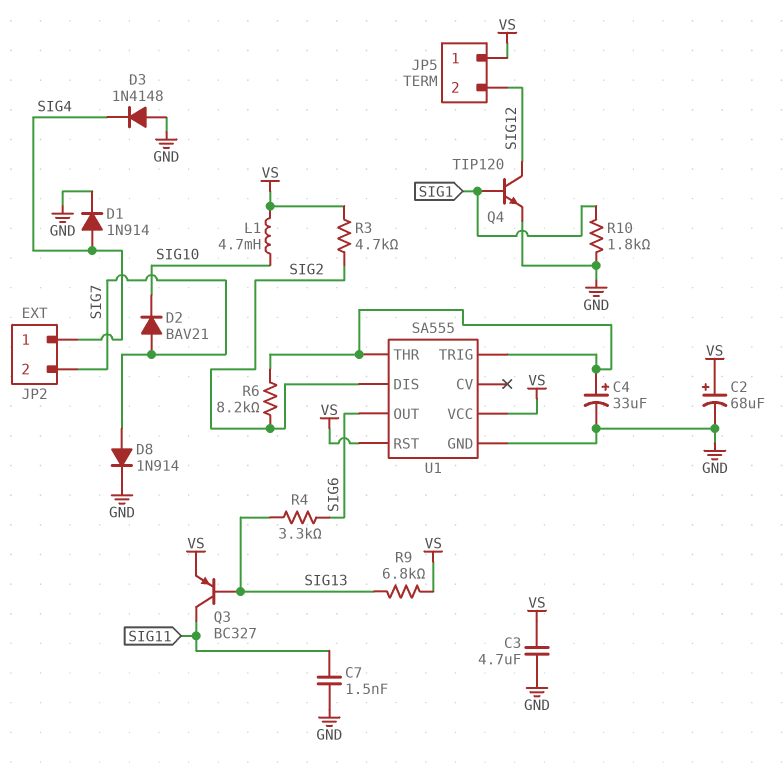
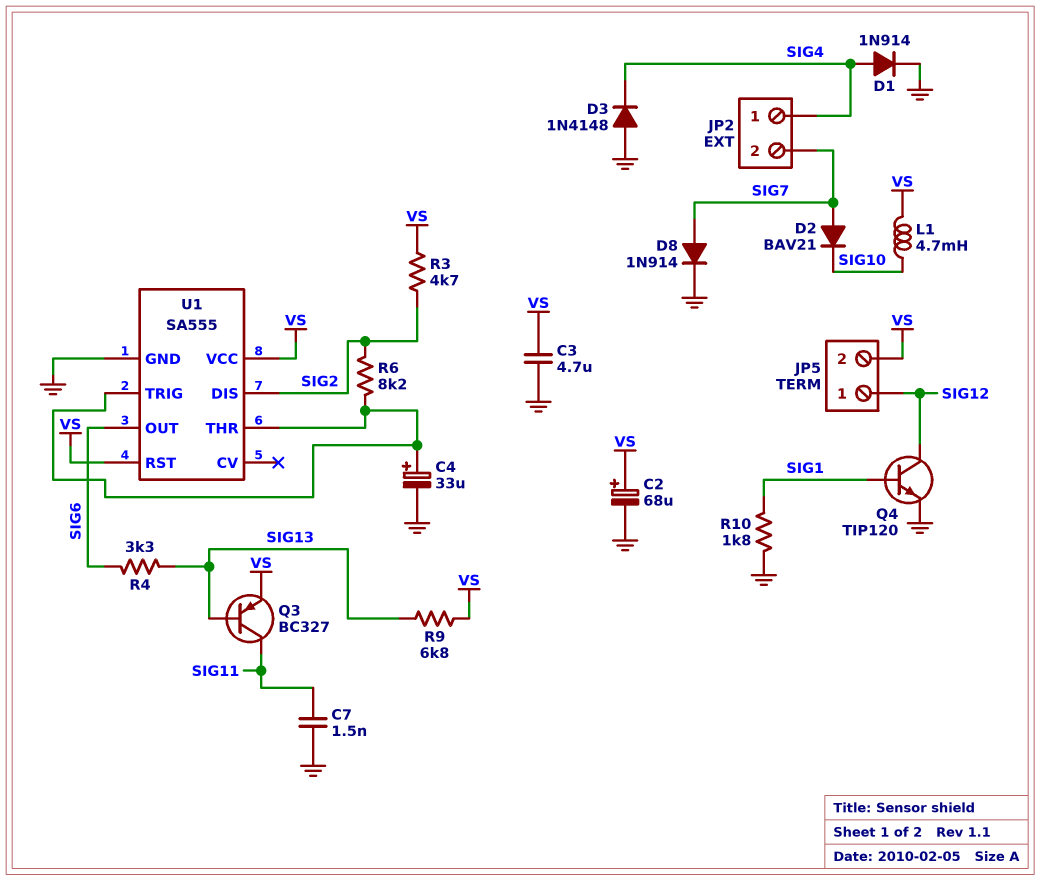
JP5 pin 1: VS -> SIG12
JP5 pin 2: SIG12 -> VS

